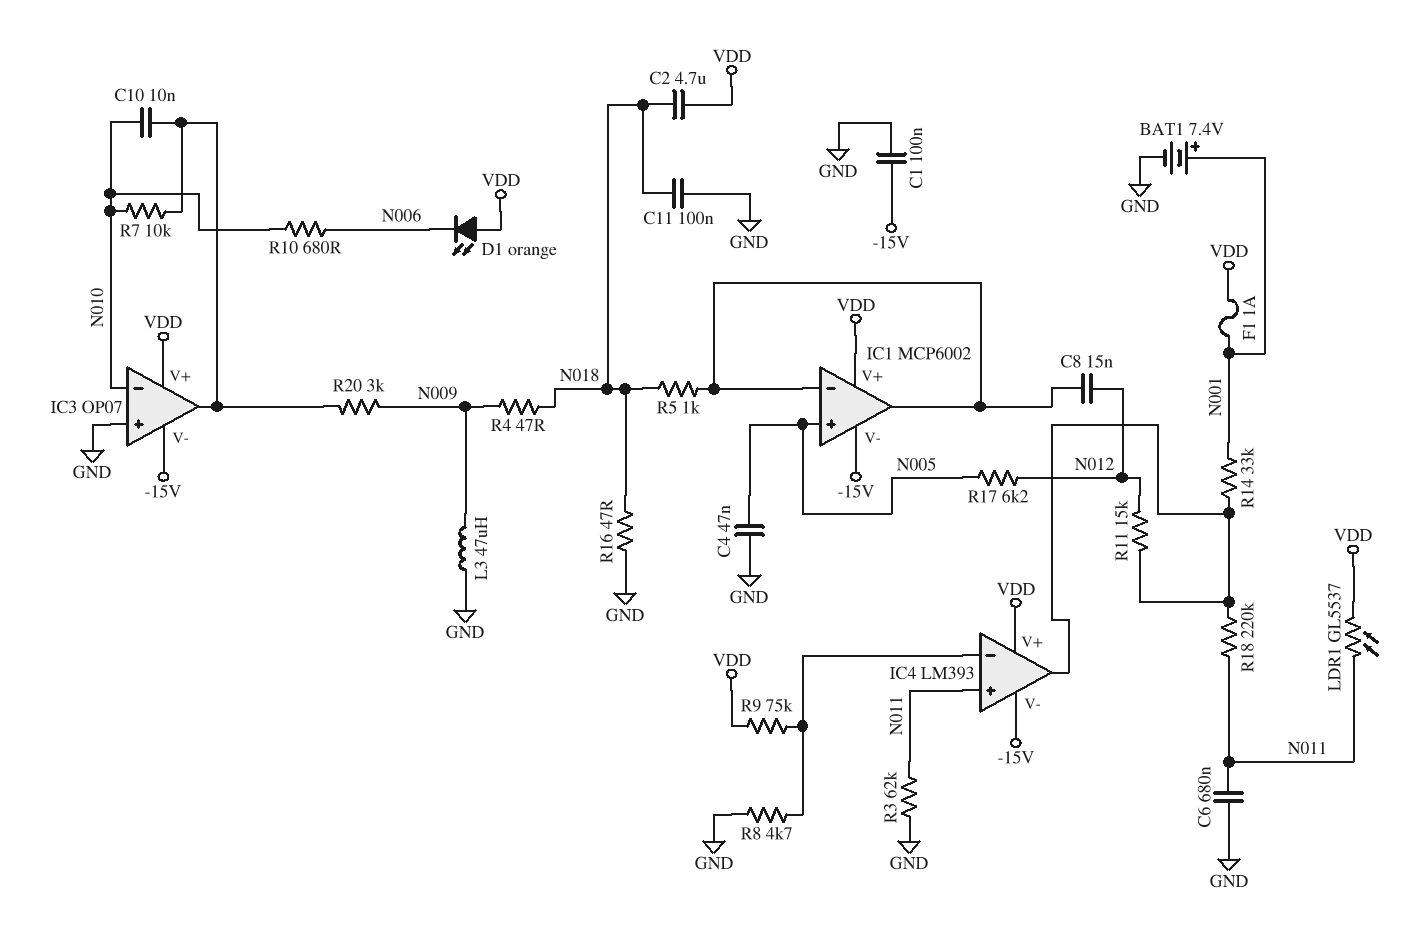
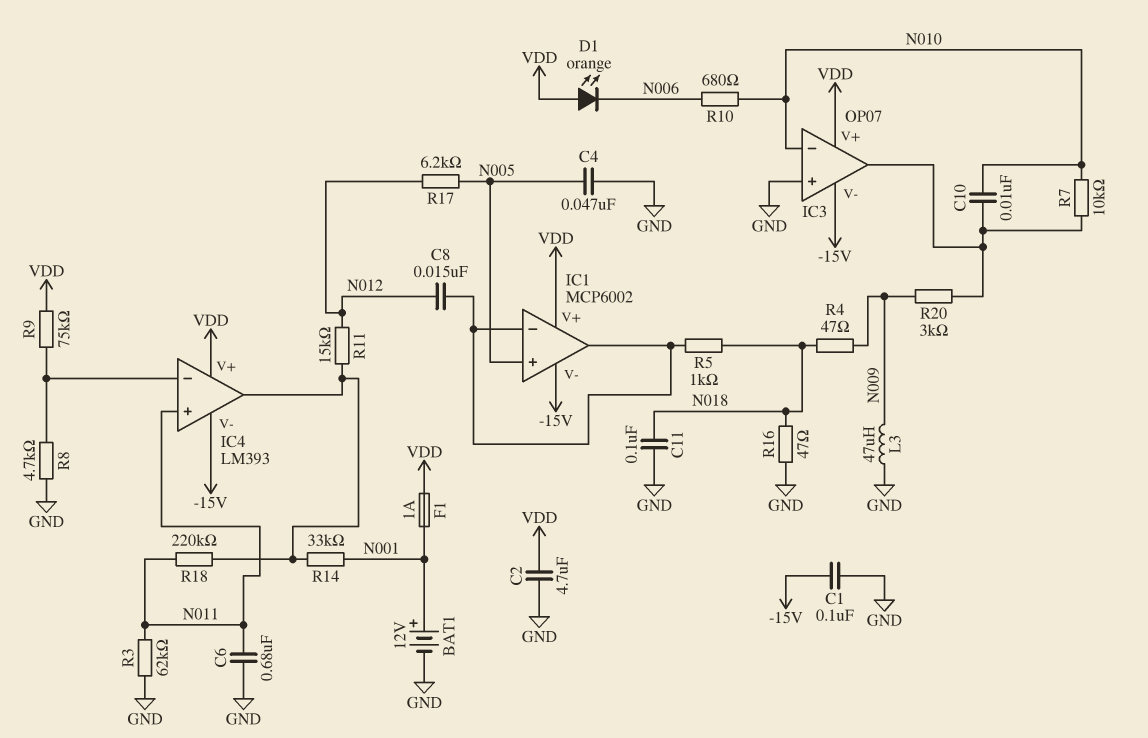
BAT1: 7.4V (plus N001, minus GND) -> 12V (plus N001, minus GND)
C2: 4.7uF (N018, VDD) -> 4.7uF (GND, VDD)
LDR1: GL5537 (N011, VDD) -> none

